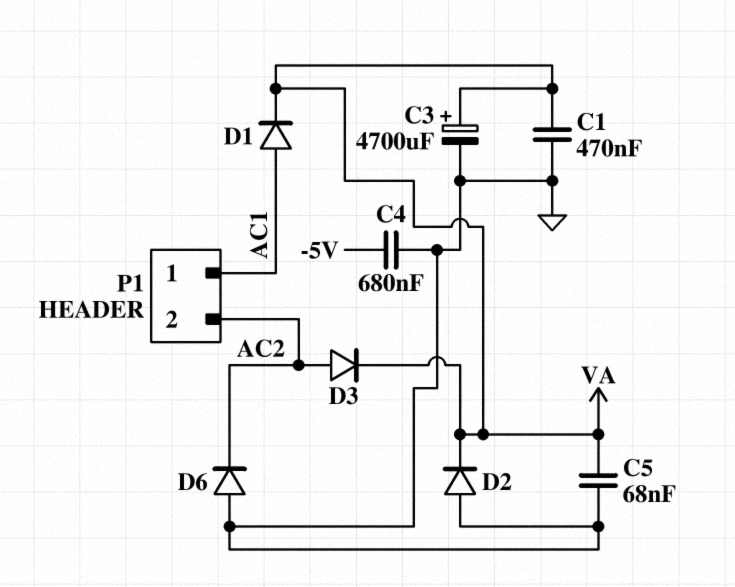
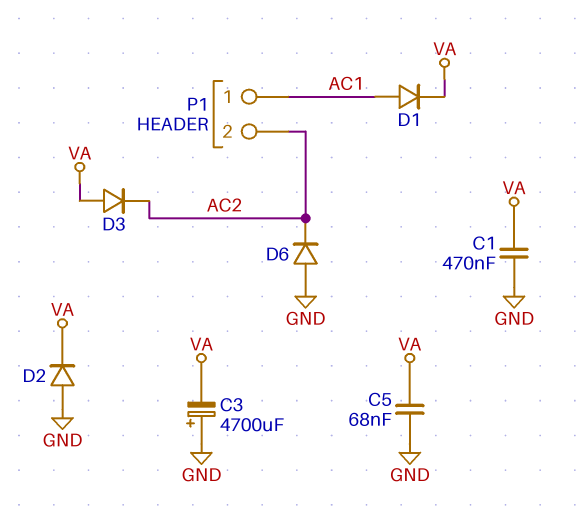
C3: 4700uF (plus VA, minus GND) -> 4700uF (plus GND, minus VA)
C4: 680nF (-5V, GND) -> none
D3: diode (A AC2, K VA) -> diode (A VA, K AC2)

